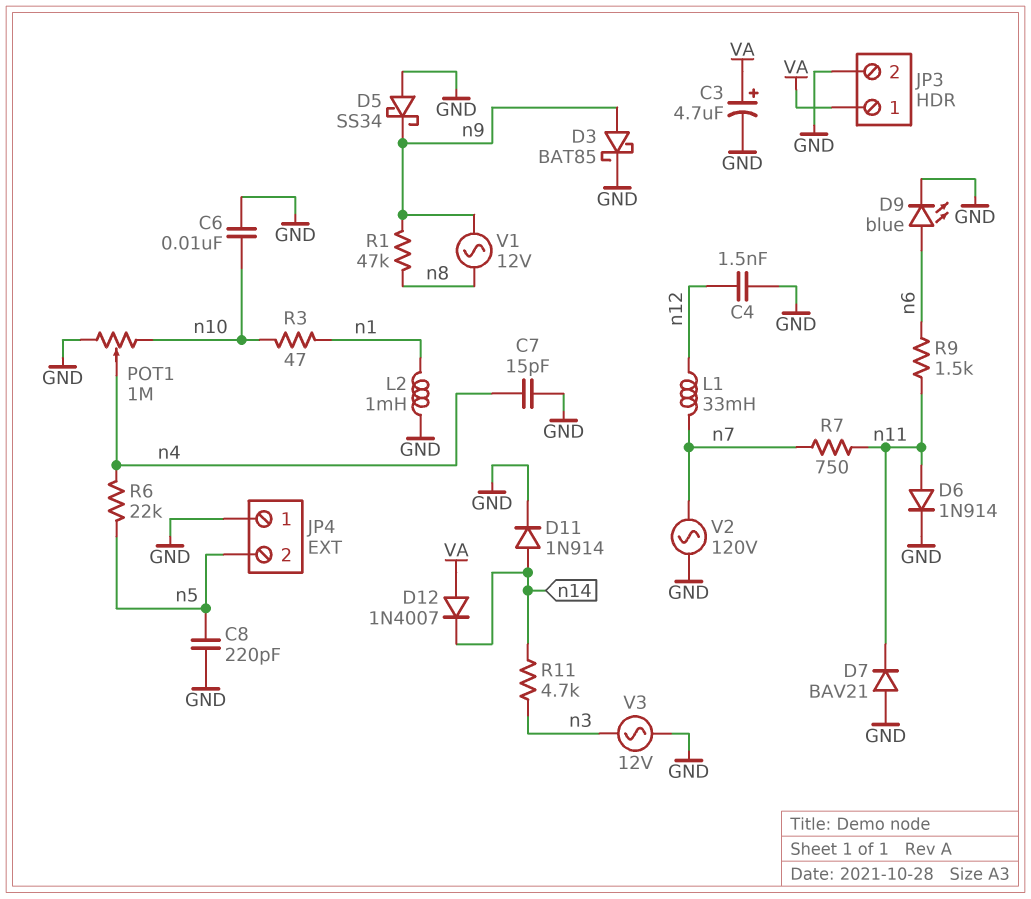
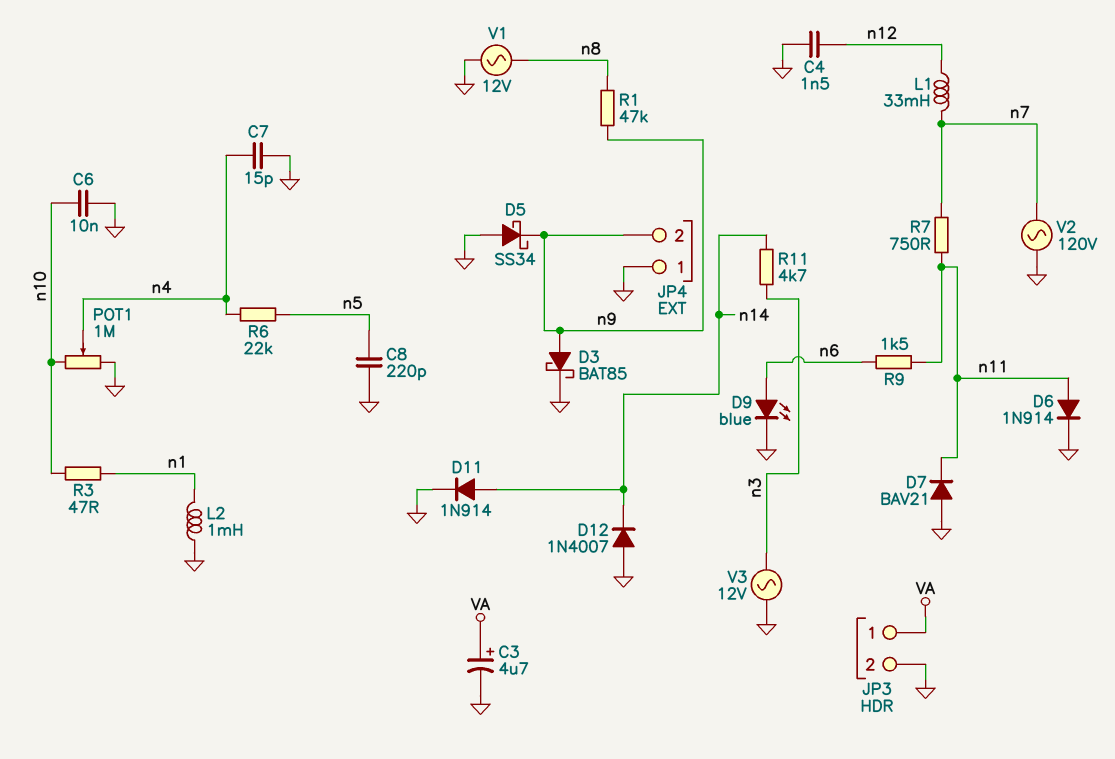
D12: diode 1N4007 (A VA, K n14) -> diode 1N4007 (A GND, K n14)
JP4 pin 2: n5 -> n9
V1: AC 12V (n8, n9) -> AC 12V (GND, n8)

